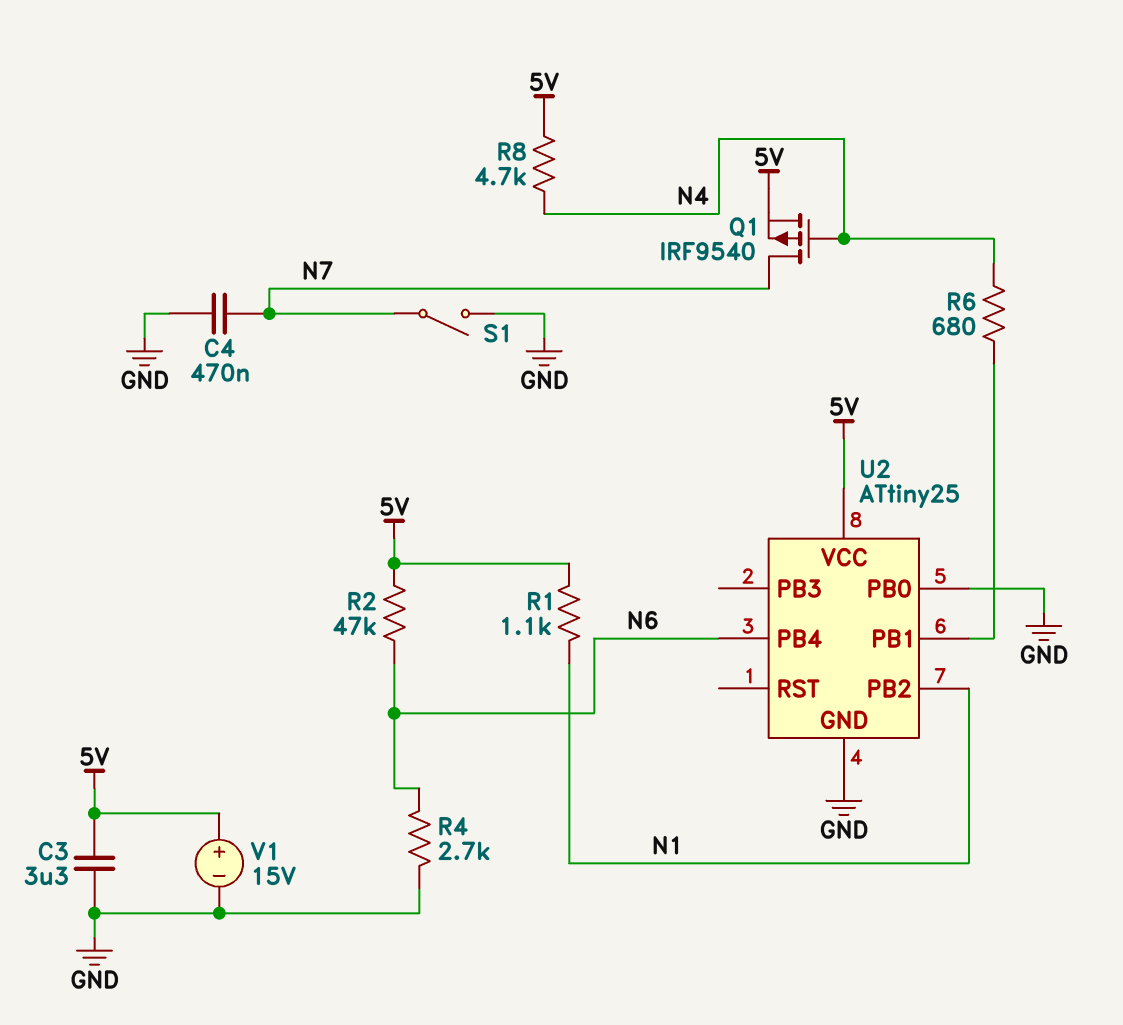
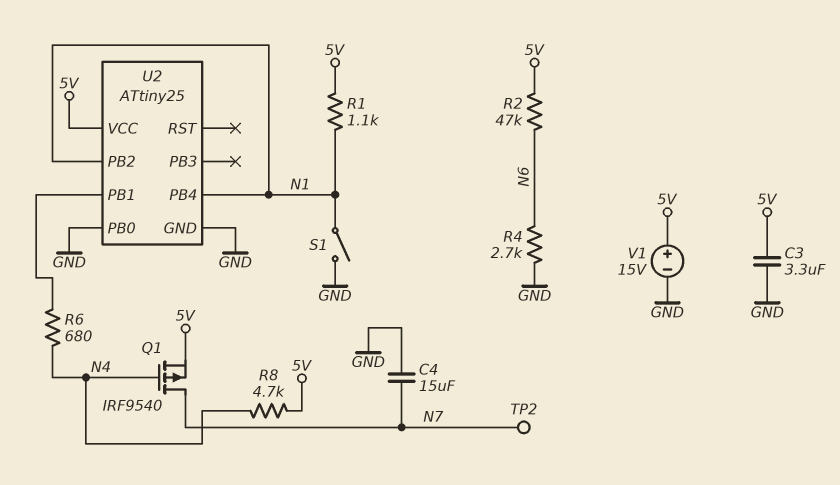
C4: 470nF (GND, N7) -> 15uF (GND, N7)
S1: switch (GND, N7) -> switch (GND, N1)
TP2: none -> test point (N7)
U2 pin PB4: N6 -> N1

